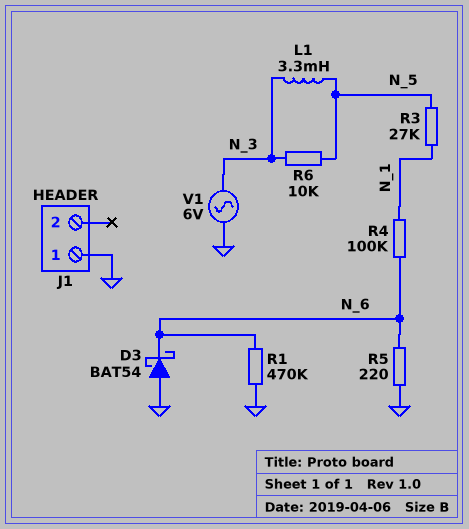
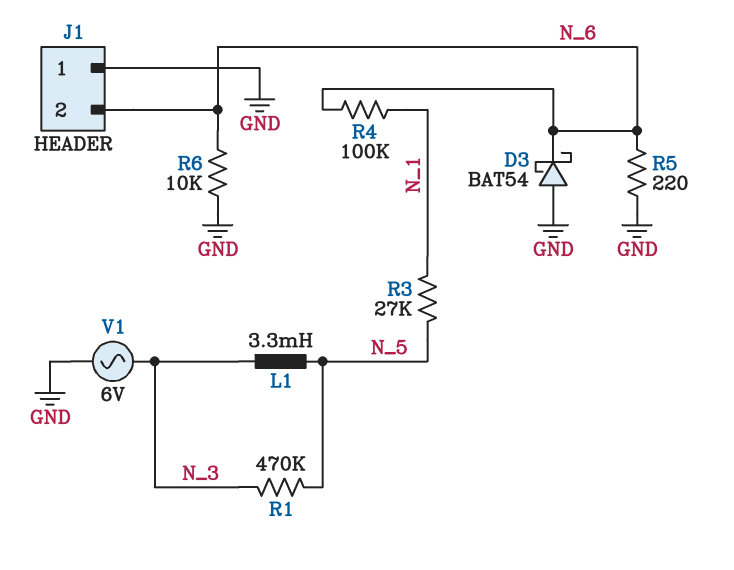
J1 pin 2: none -> N_6
R1: 470k (GND, N_6) -> 470k (N_3, N_5)
R6: 10k (N_3, N_5) -> 10k (GND, N_6)

